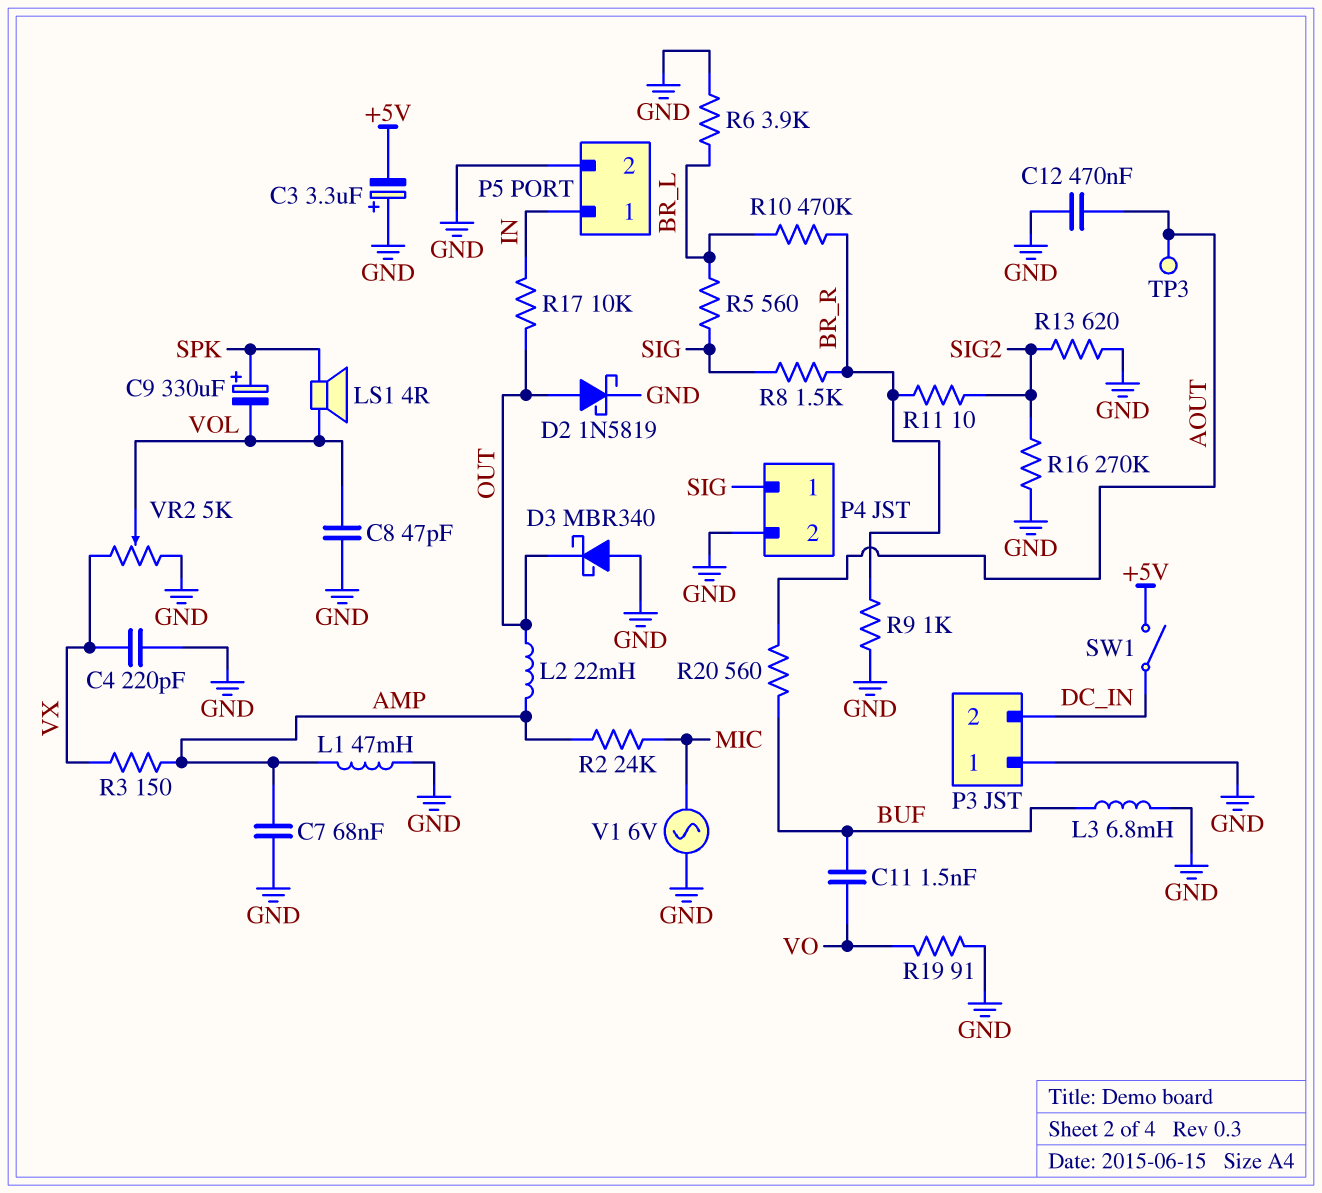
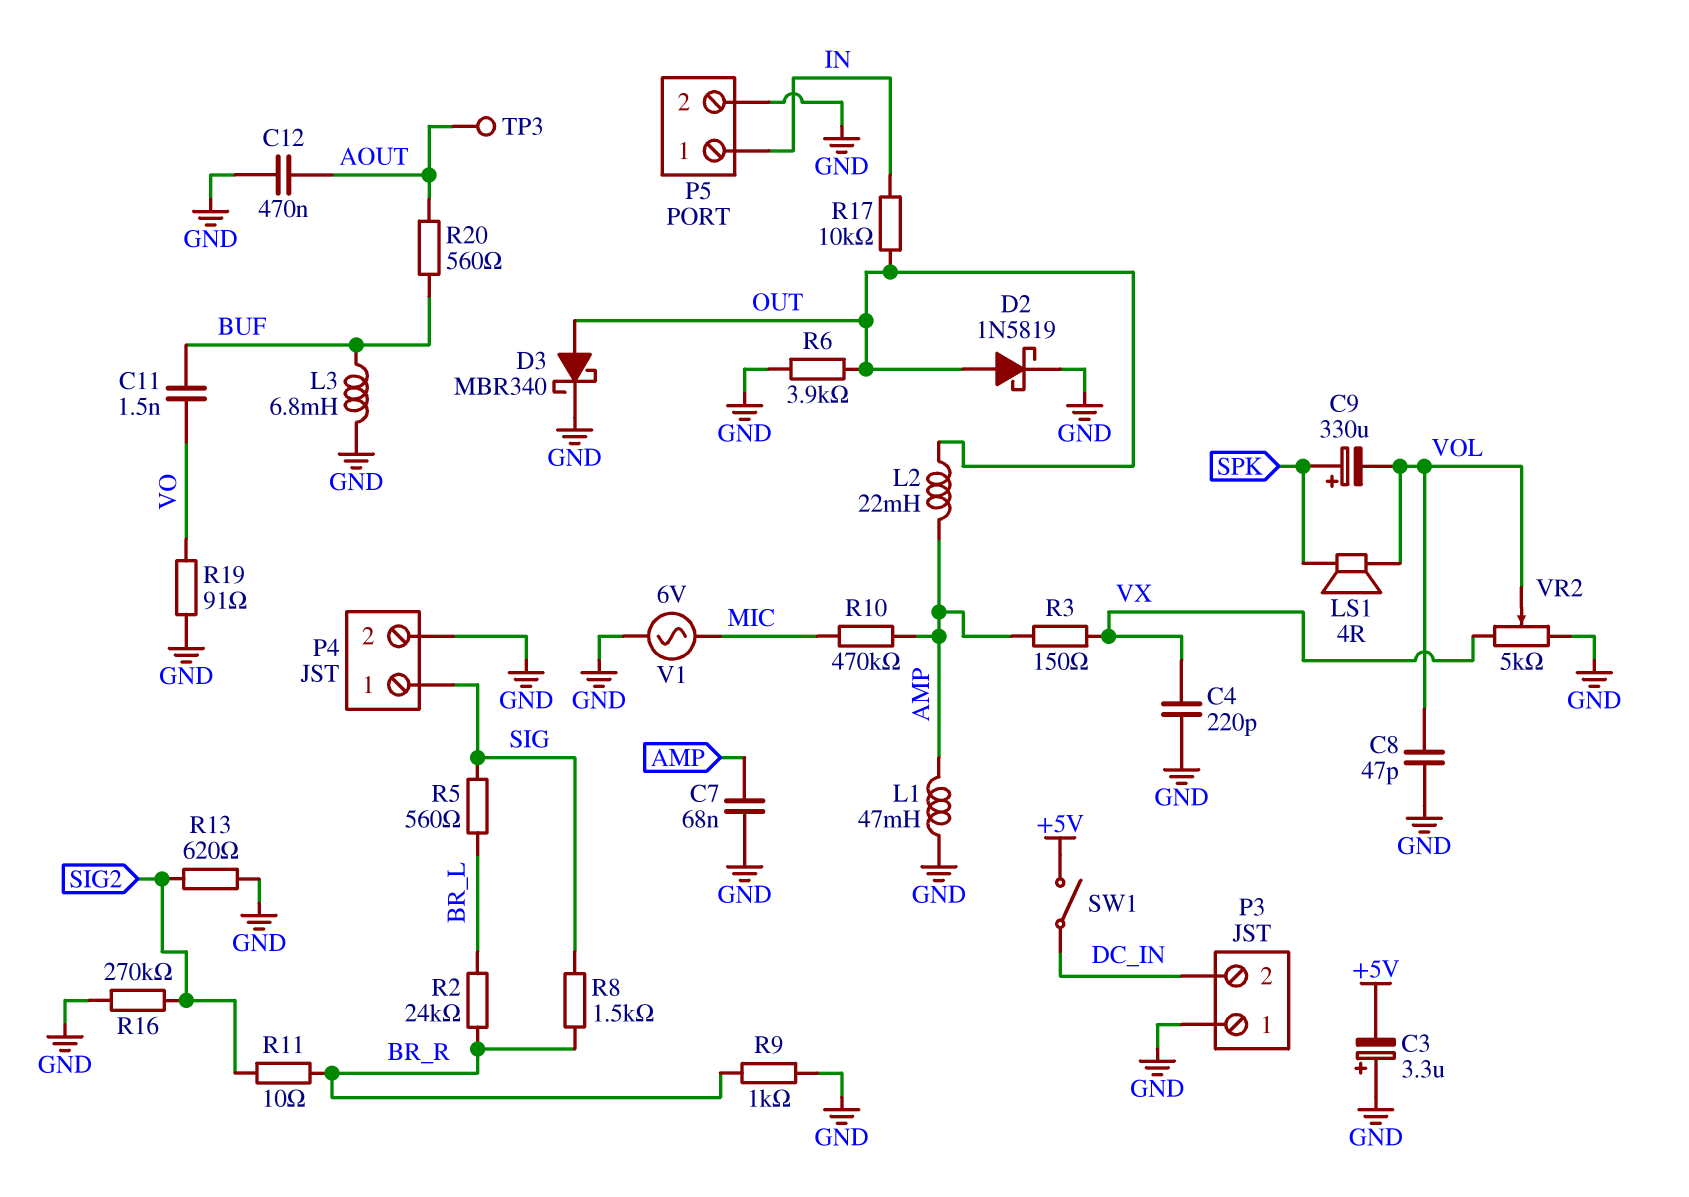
D3: schottky MBR340 (A GND, K OUT) -> schottky MBR340 (A OUT, K GND)
R2: 24k (AMP, MIC) -> 24k (BR_L, BR_R)
R6: 3.9k (BR_L, GND) -> 3.9k (GND, OUT)
R10: 470k (BR_L, BR_R) -> 470k (AMP, MIC)

